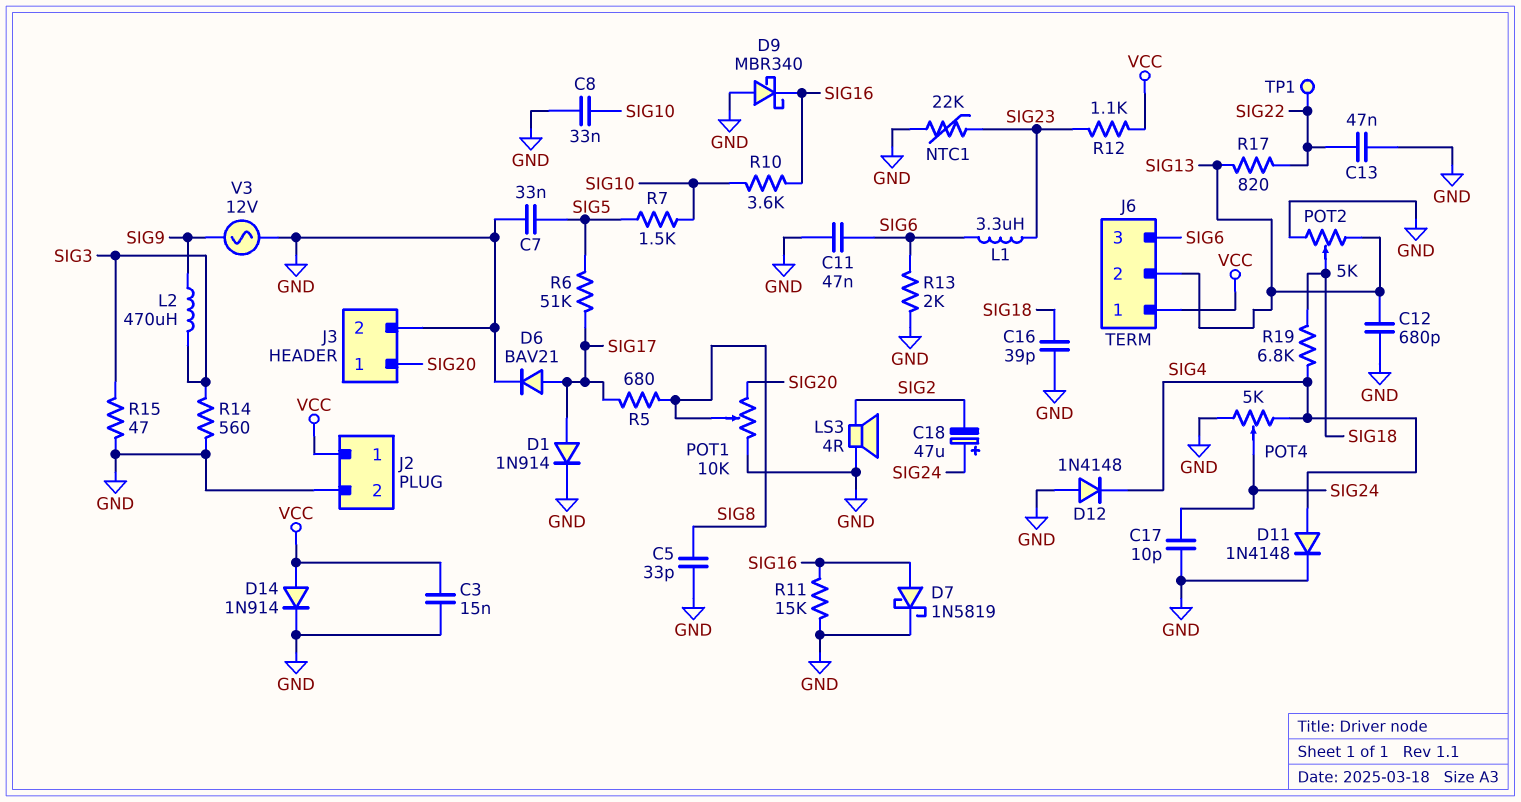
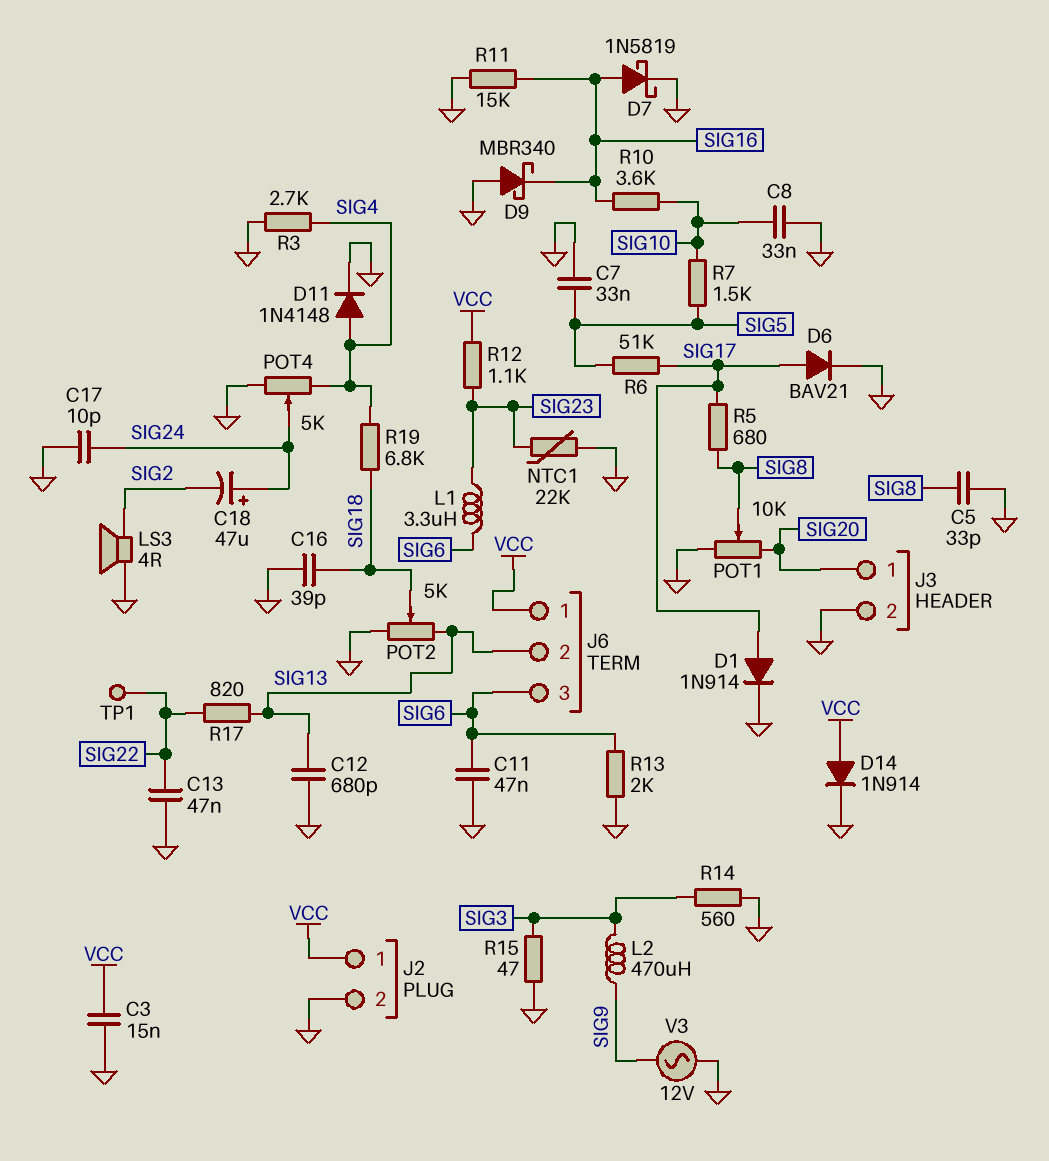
D12: diode 1N4148 (A GND, K SIG4) -> none
R3: none -> 2.7k (GND, SIG4)

